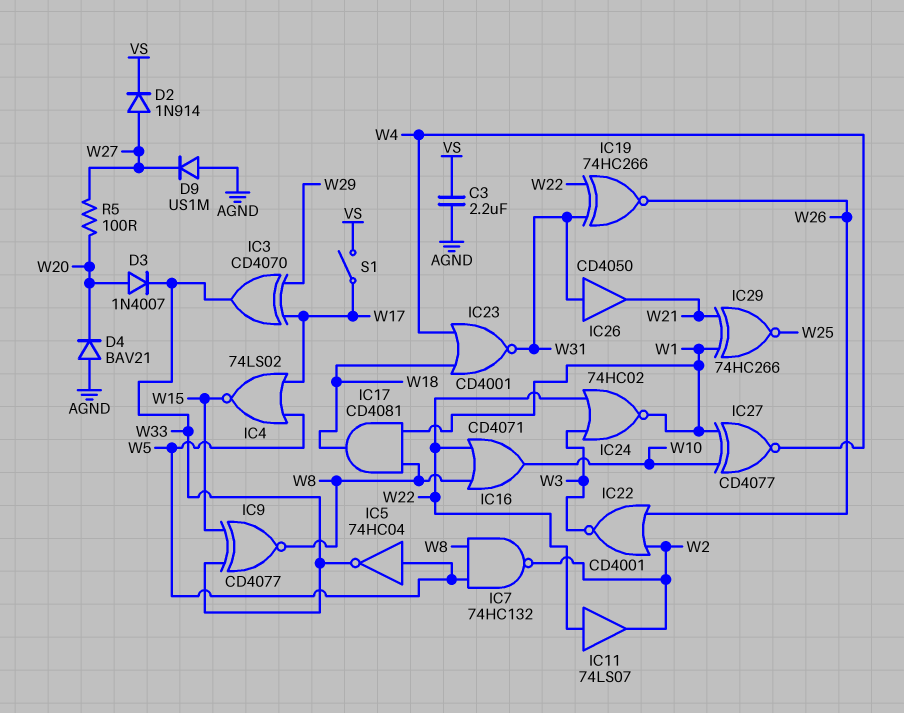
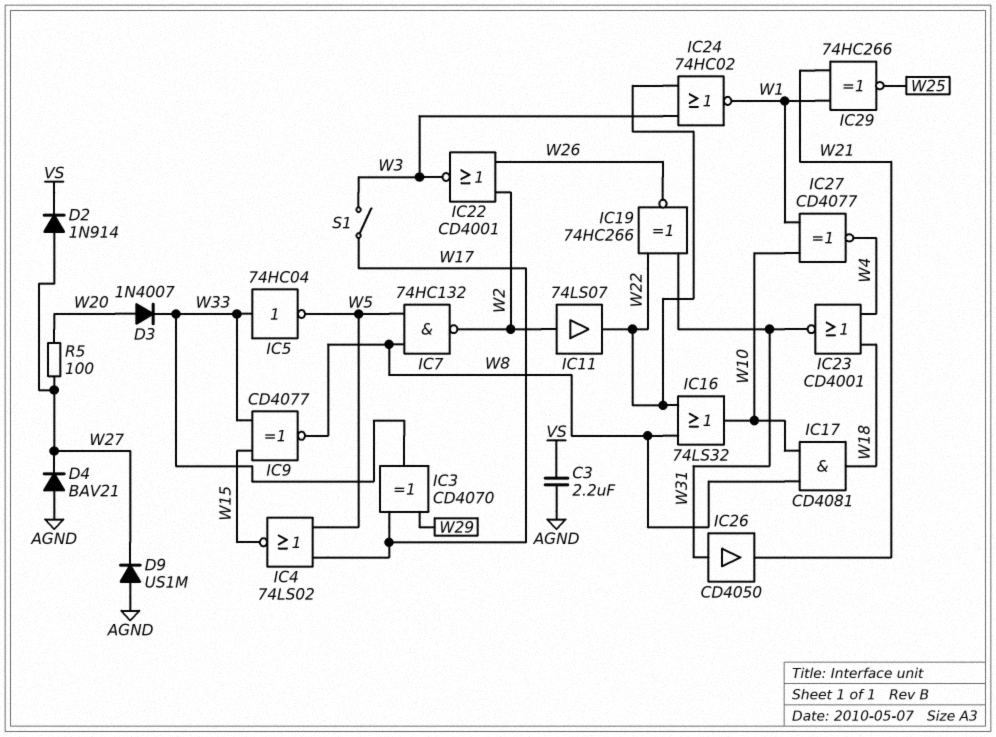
D4: diode BAV21 (A AGND, K W20) -> diode BAV21 (A AGND, K W27)
IC5: NOT 74HC04 (in W5, out W33) -> NOT 74HC04 (in W33, out W5)
IC11: buffer 74LS07 (in W22, out W2) -> buffer 74LS07 (in W2, out W22)
IC16: OR CD4071 (in W8, in W22, out W10) -> OR 74LS32 (in W8, in W22, out W10)
IC17: AND CD4081 (in W1, in W8, out W18) -> AND CD4081 (in W8, in W10, out W18)
S1: switch (VS, W17) -> switch (W3, W17)

